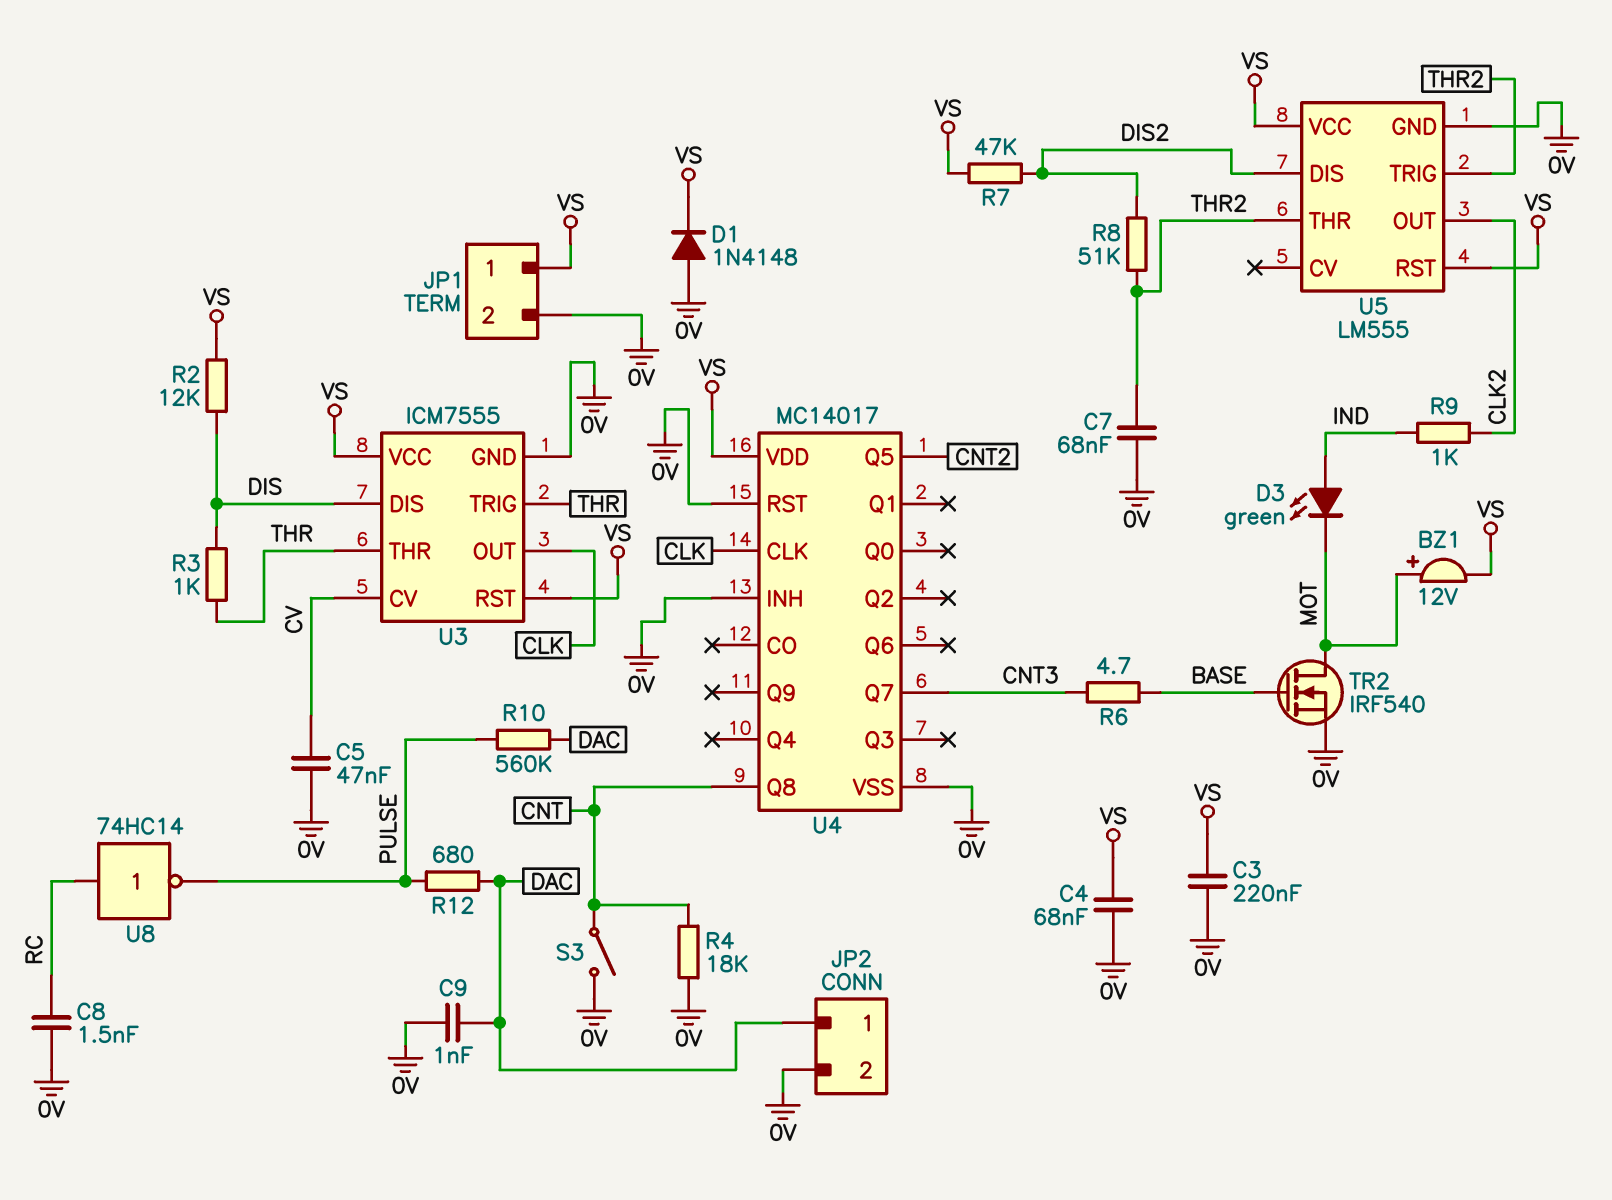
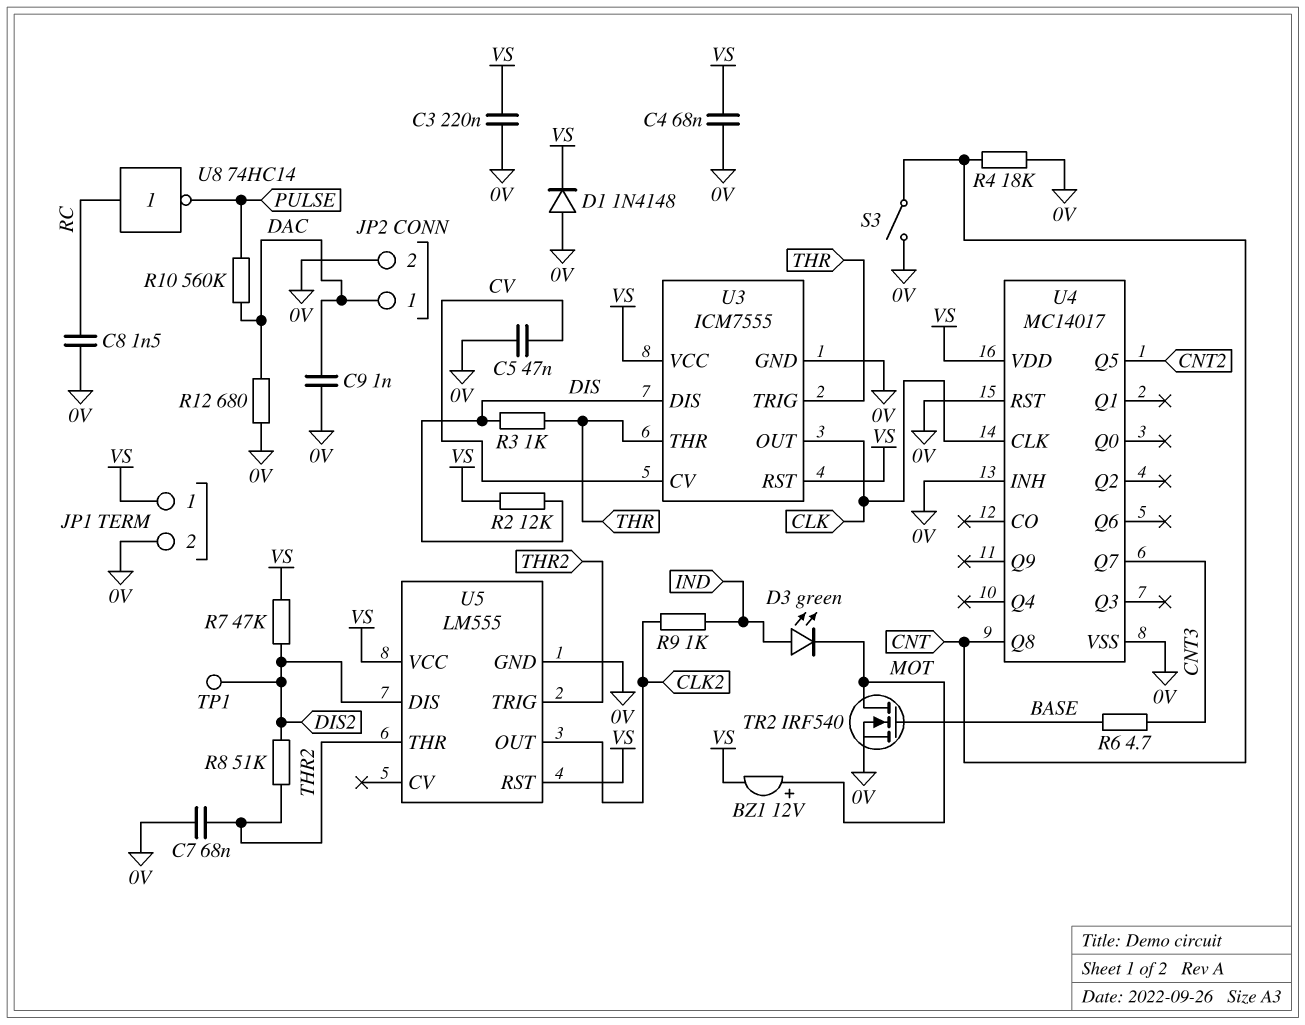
R12: 680 (DAC, PULSE) -> 680 (0V, DAC)
TP1: none -> test point (DIS2)

